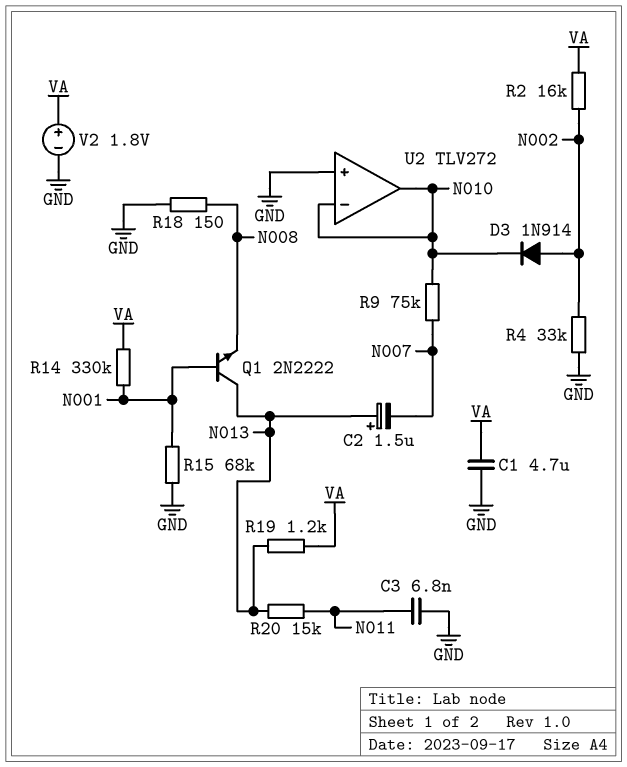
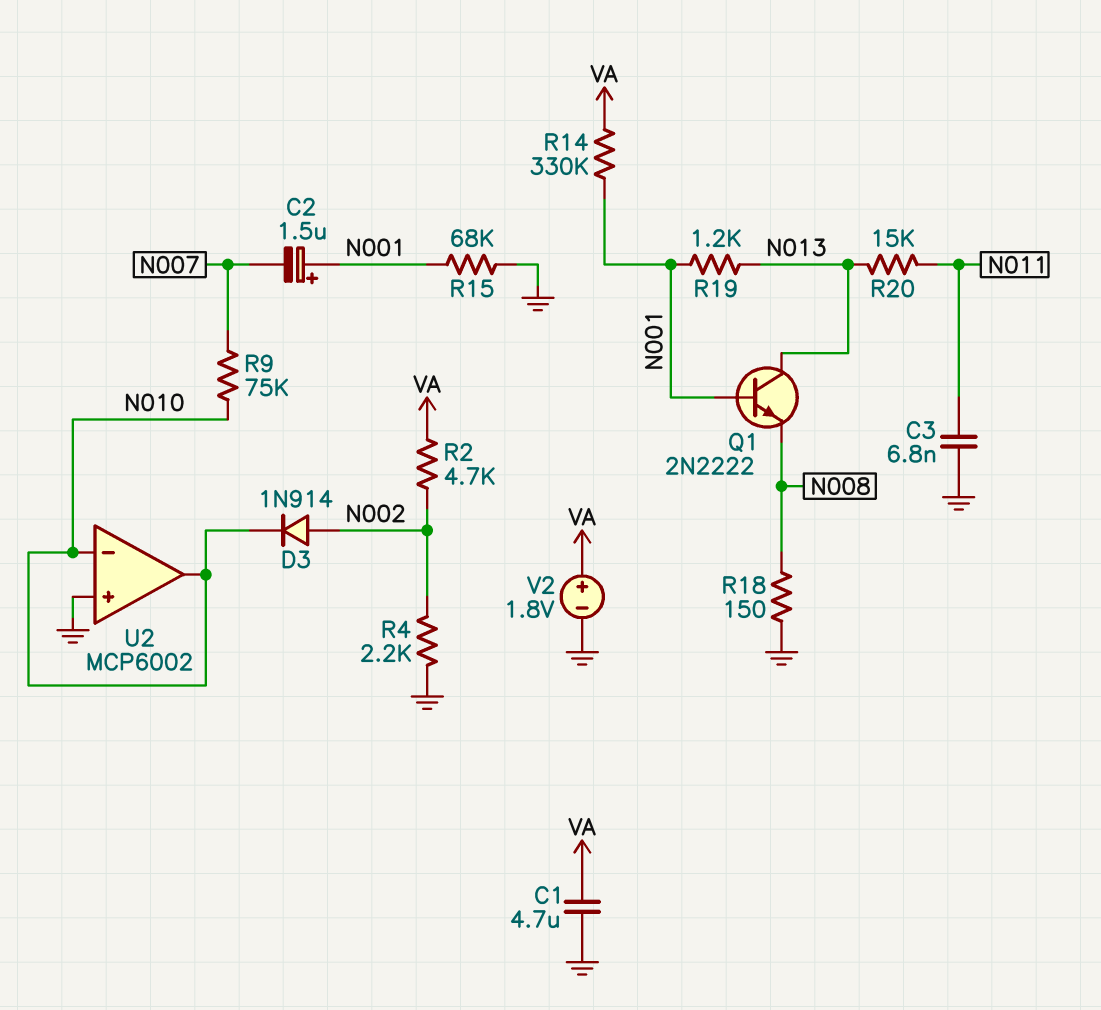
C2: 1.5uF (plus N013, minus N007) -> 1.5uF (plus N001, minus N007)
R2: 16k (N002, VA) -> 4.7k (N002, VA)
R4: 33k (GND, N002) -> 2.2k (GND, N002)
R19: 1.2k (N013, VA) -> 1.2k (N001, N013)
U2: TLV272 -> MCP6002

